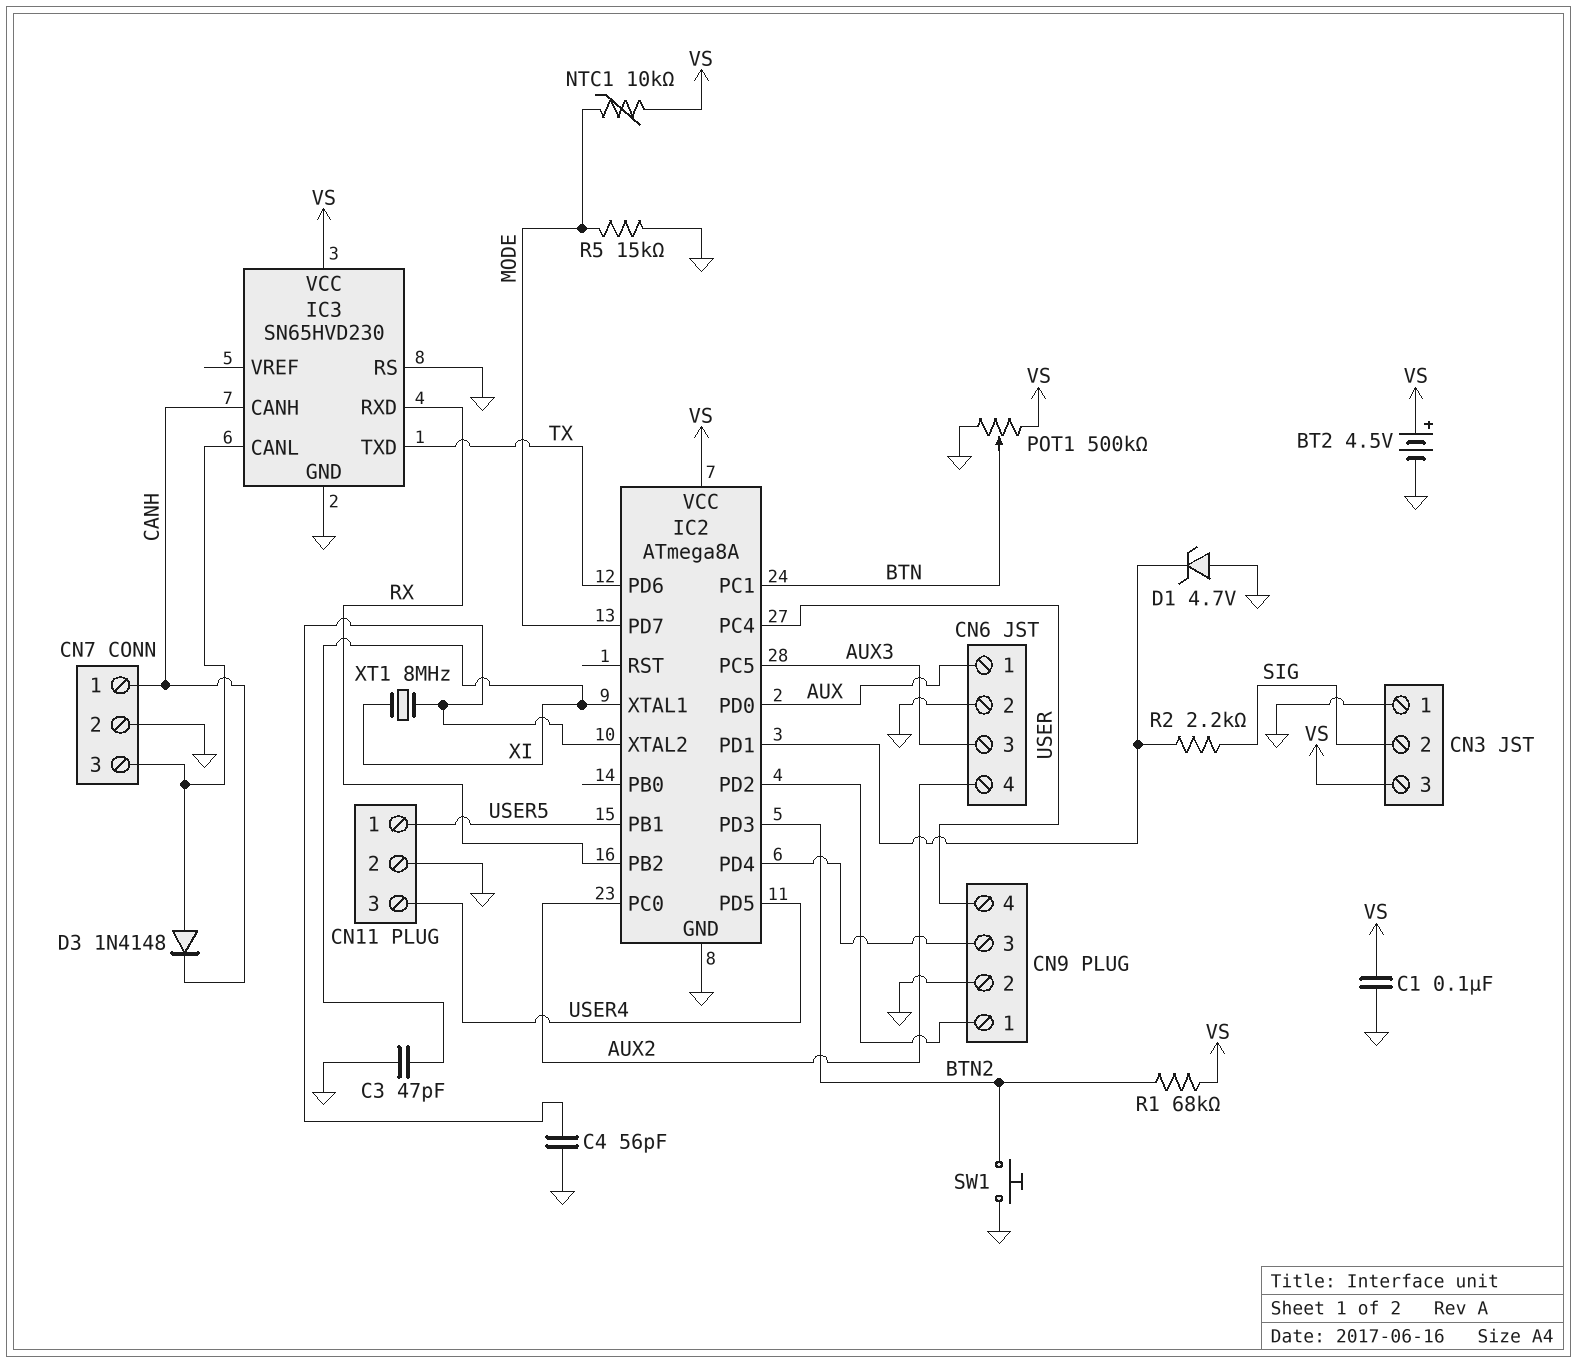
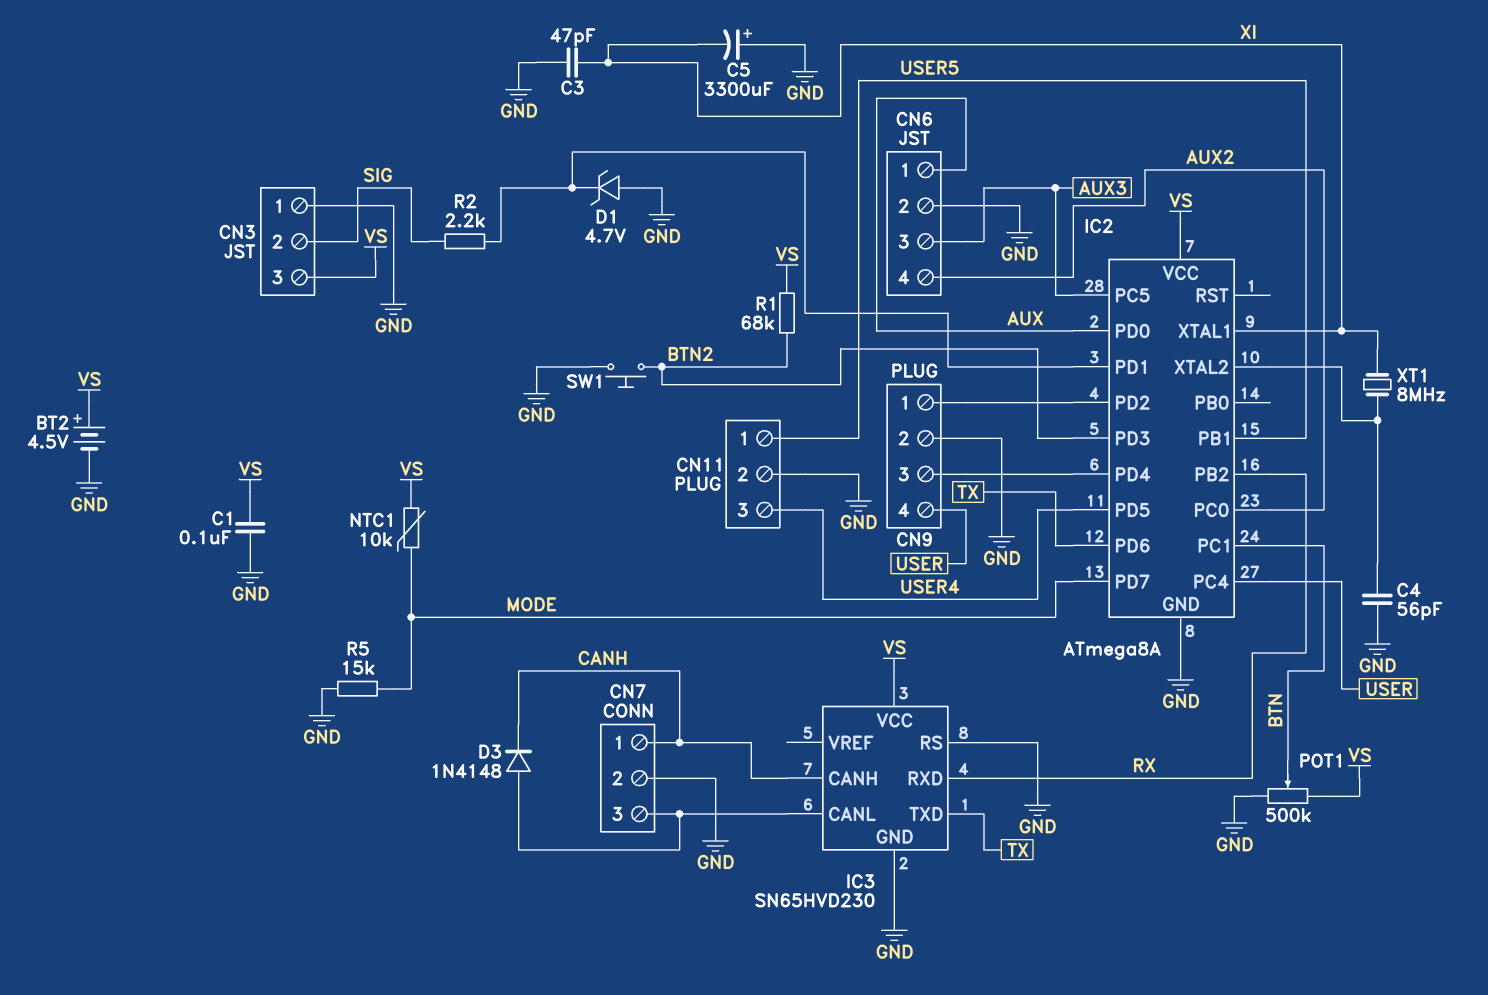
C5: none -> 3300uF (plus GND, minus XI)

